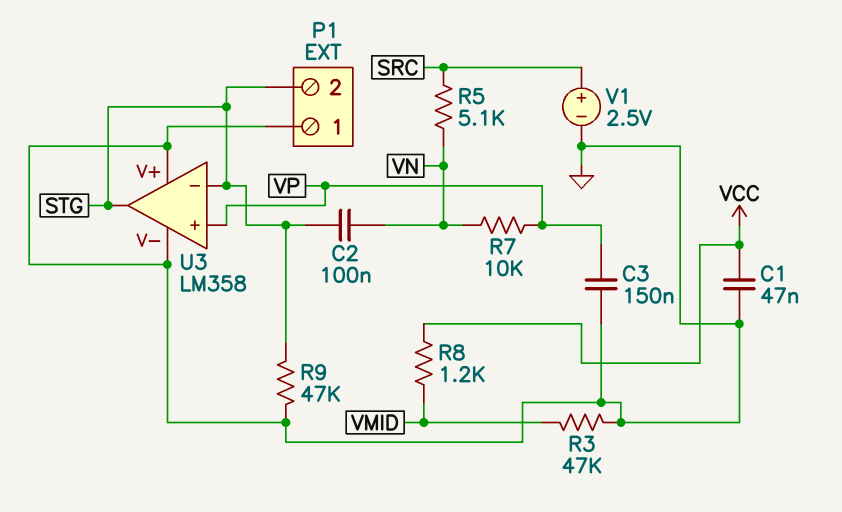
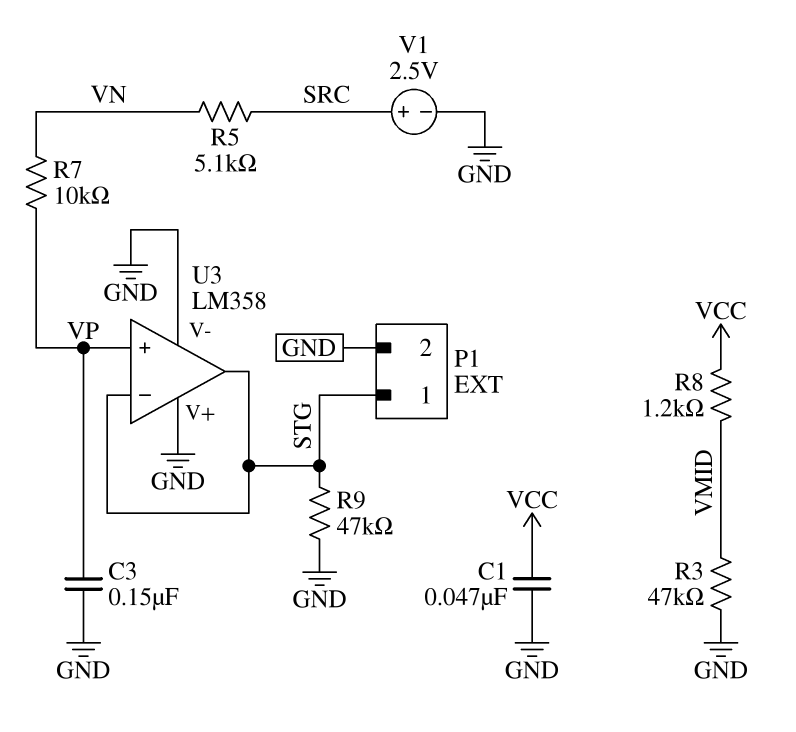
C2: 100nF (STG, VN) -> none
P1 pin 1: GND -> STG
P1 pin 2: STG -> GND

